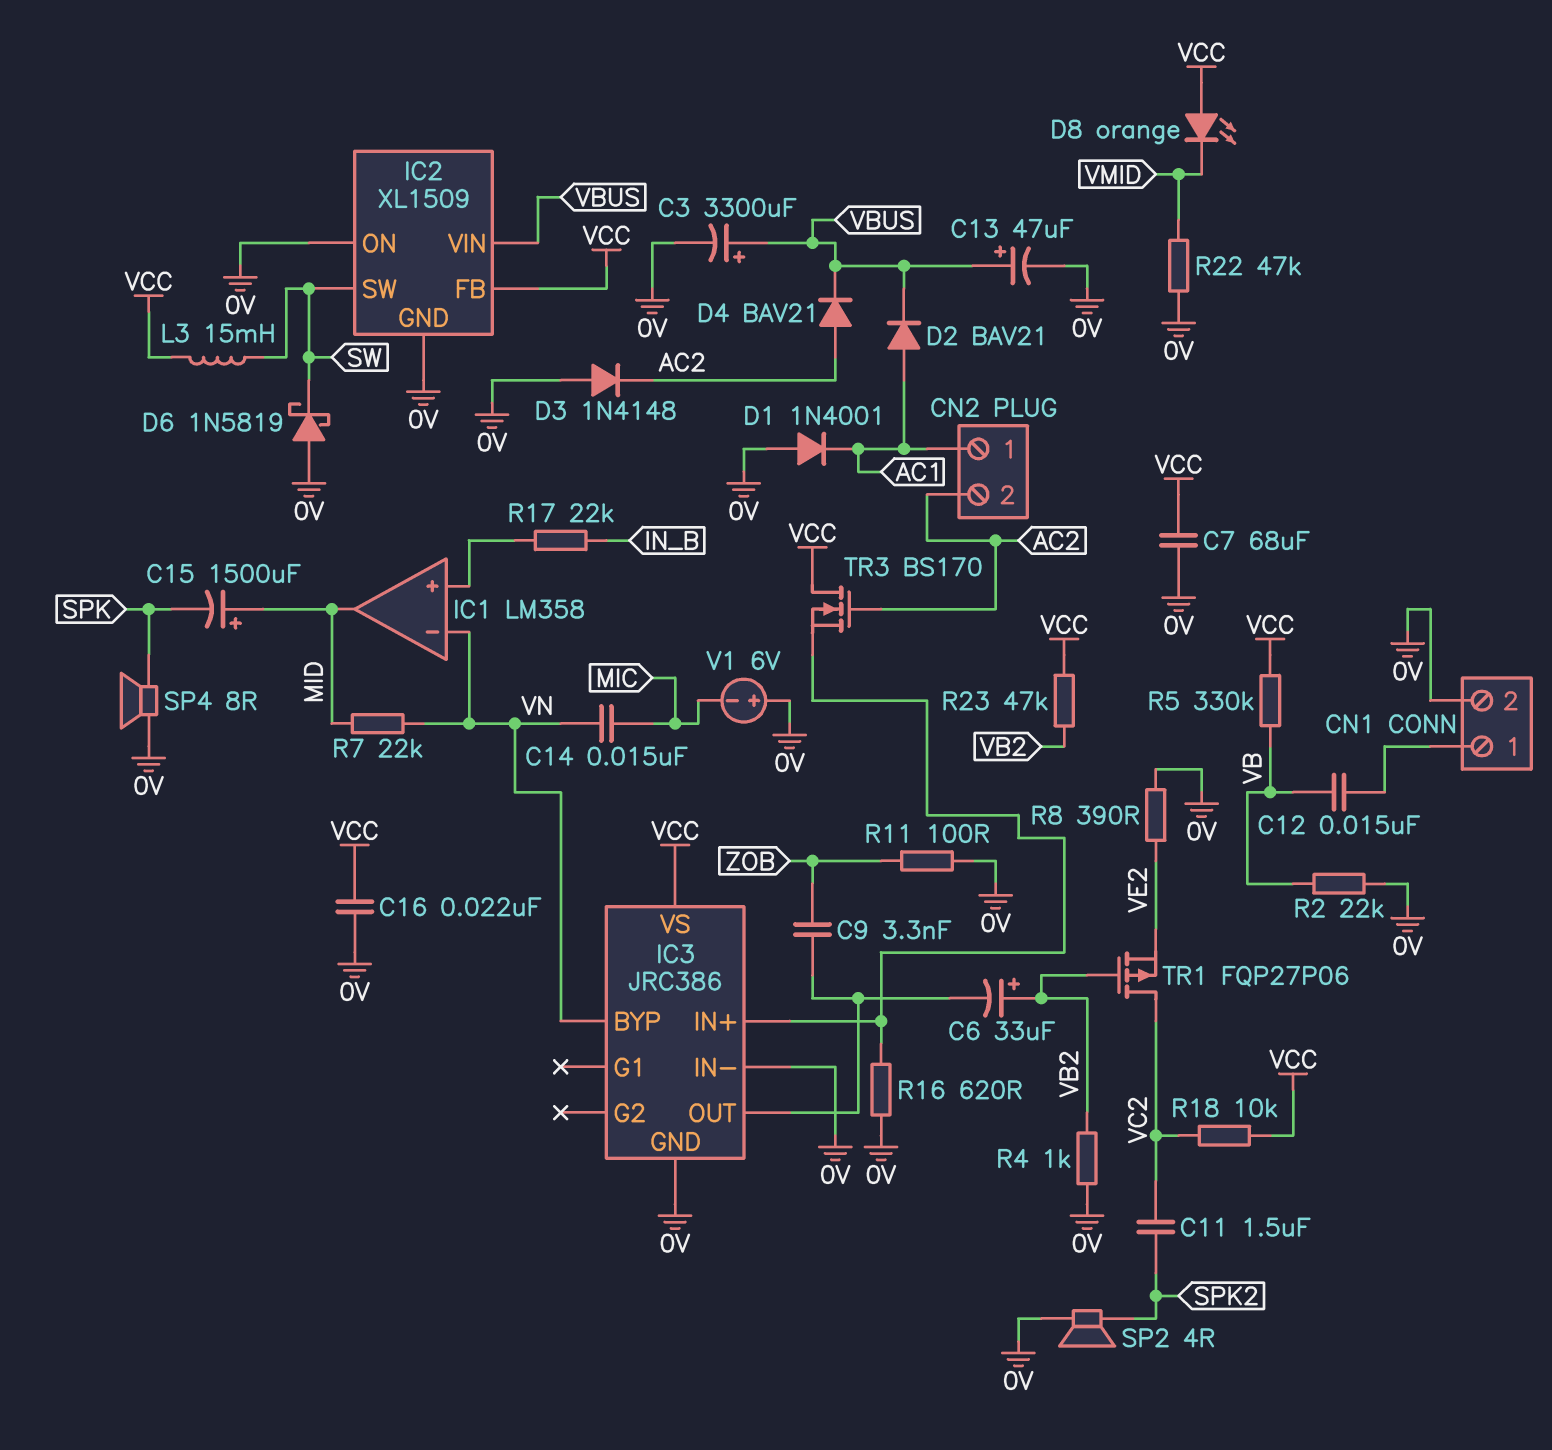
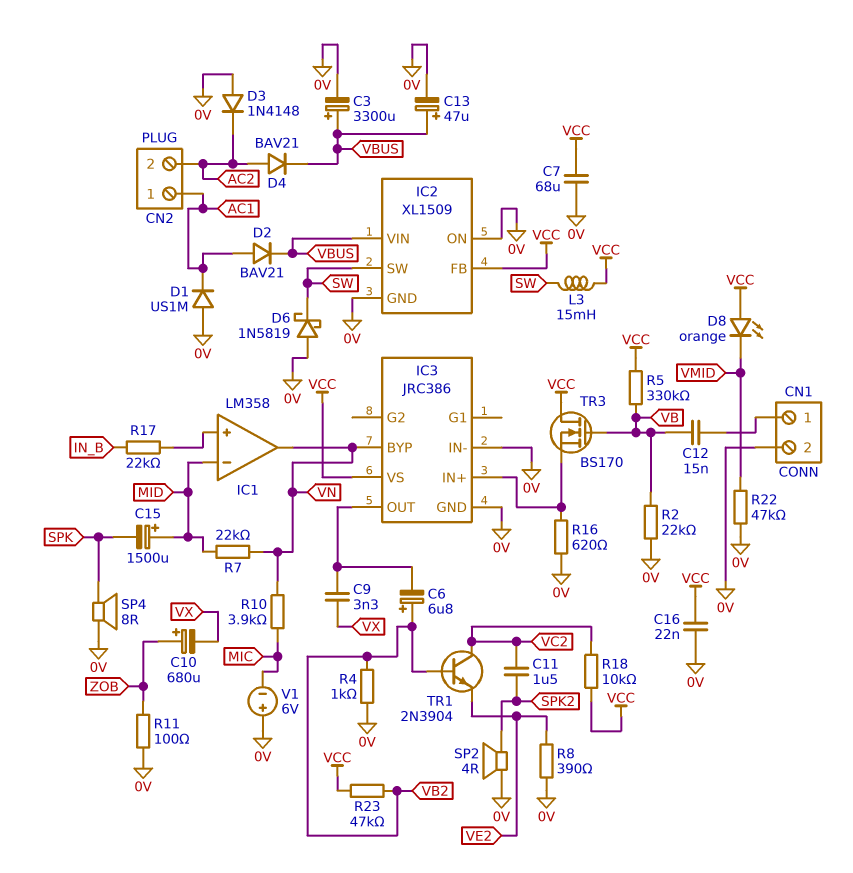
C6: 33uF (plus VB2, minus IC3/OUT) -> 6.8uF (plus VB2, minus IC3/OUT)
C9: 3.3nF (IC3/OUT, ZOB) -> 3.3nF (IC3/OUT, VX)
C10: none -> 680uF (plus ZOB, minus VX)
C14: 15nF (MIC, VN) -> none
D1: diode 1N4001 (A 0V, K AC1) -> diode US1M (A 0V, K AC1)
IC1 pin in-: VN -> MID
IC1 pin out: MID -> VN
R10: none -> 3.9k (MIC, VN)
TR1: PMOS FQP27P06 (G VB2, D VC2, S VE2) -> NPN 2N3904 (B VB2, C VC2, E VE2)
TR3: NMOS BS170 (G AC2, D VCC, S IC3/IN+) -> NMOS BS170 (G VB, D VCC, S IC3/IN+)

